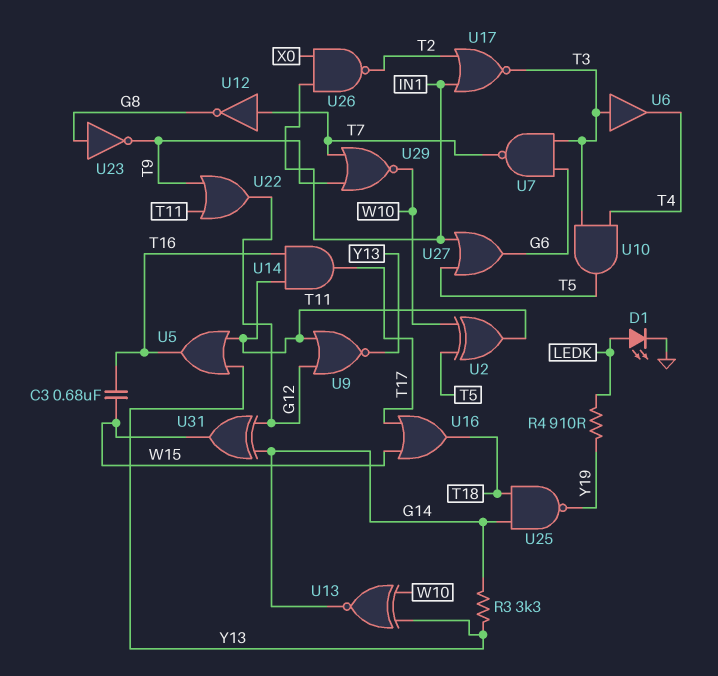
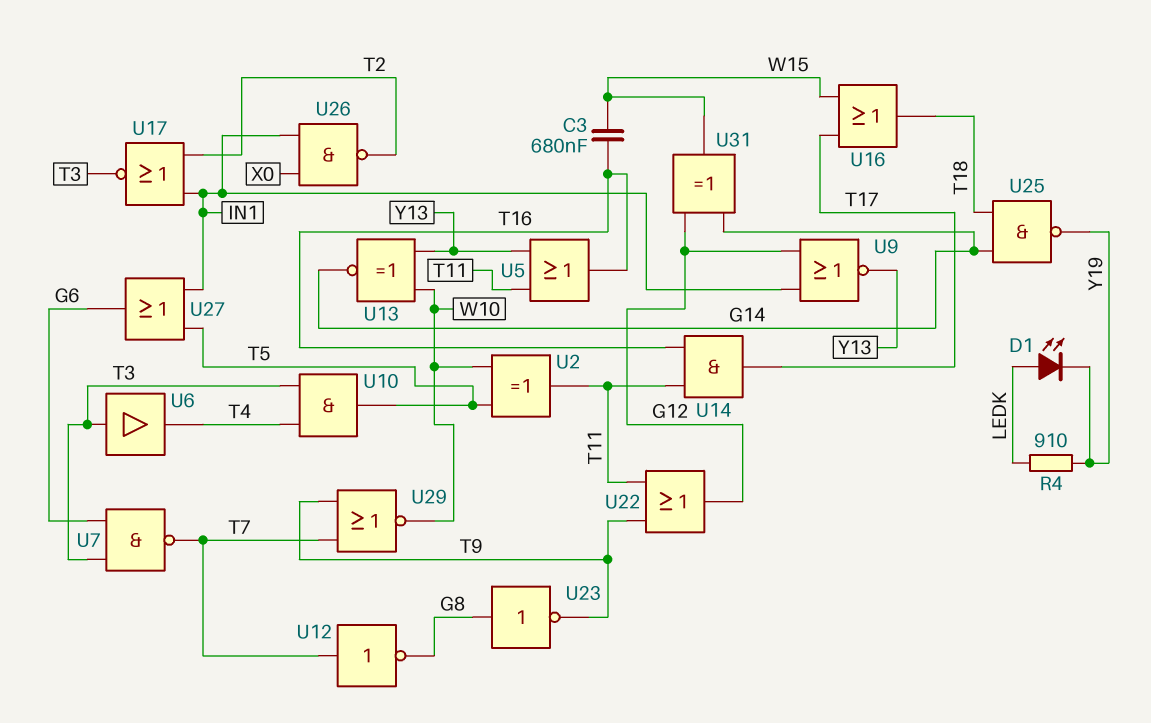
D1: LED (A LEDK, K GND) -> LED (A LEDK, K Y19)
R3: 3.3k (G14, Y13) -> none
U9: NOR (in G12, in T11, out Y13) -> NOR (in G12, in IN1, out Y13)

